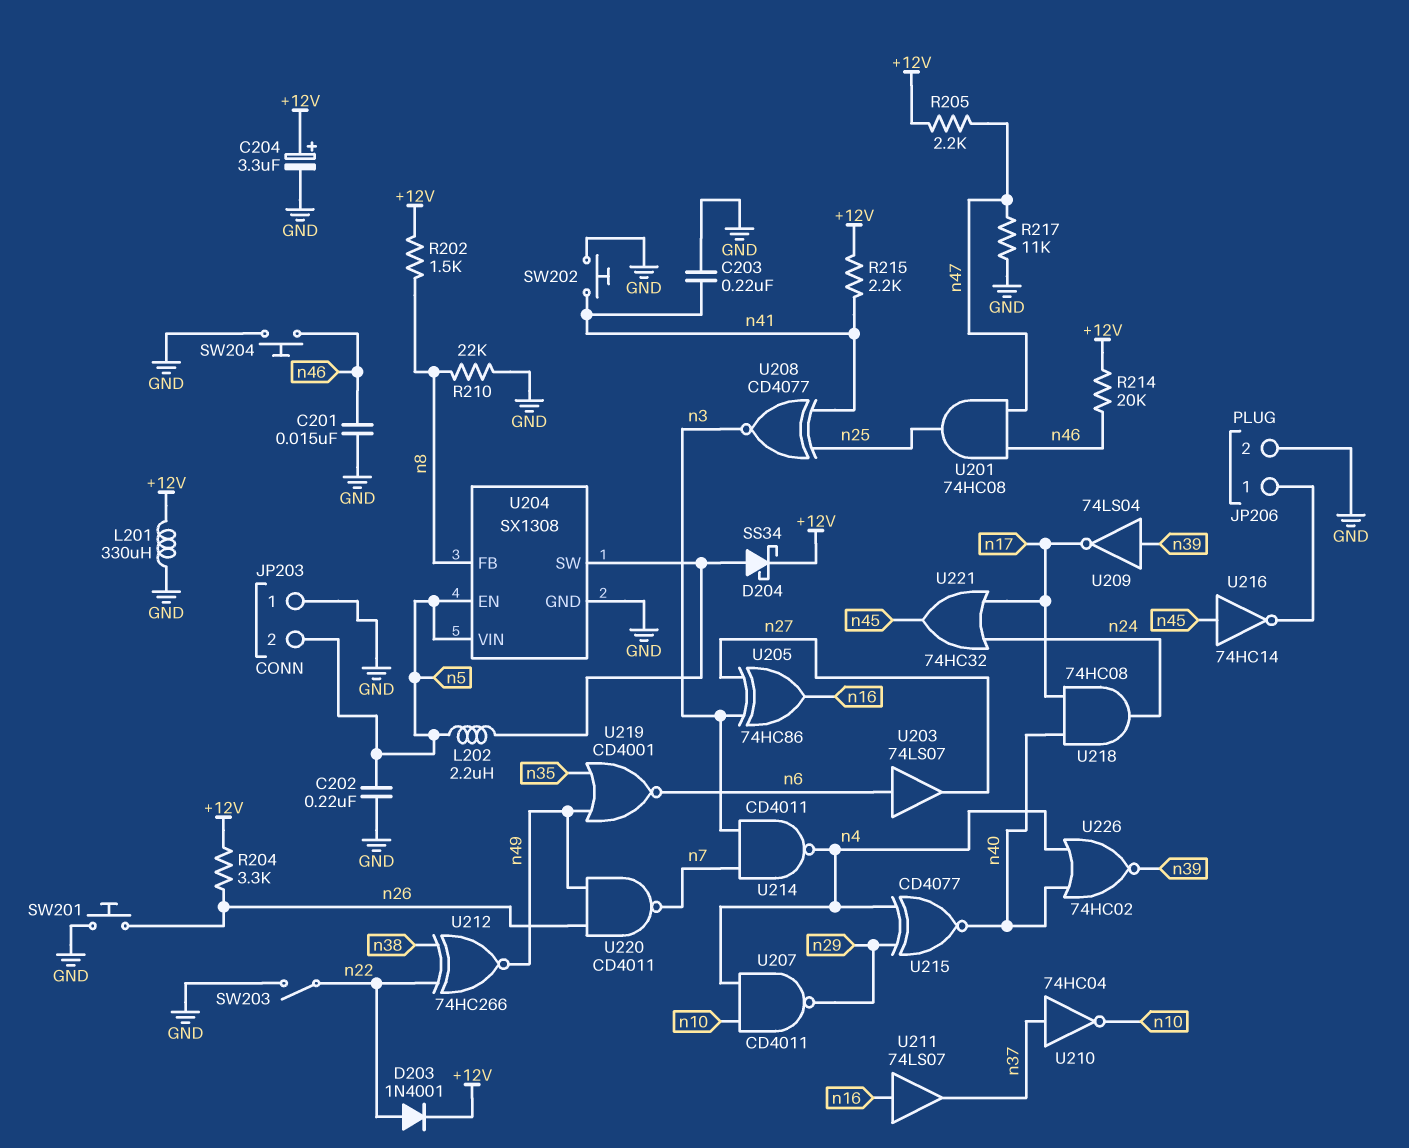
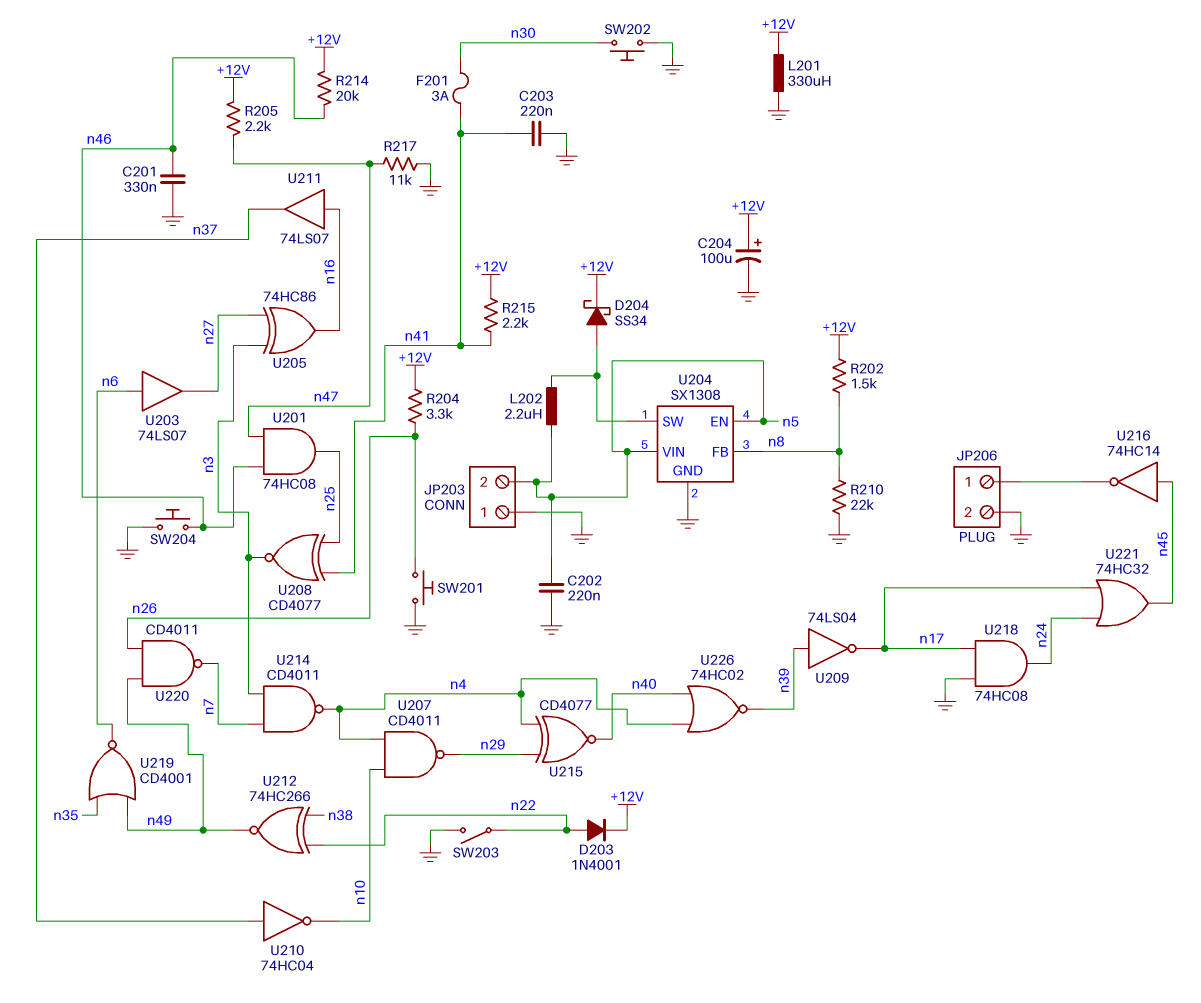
C201: 15nF (GND, n46) -> 330nF (GND, n46)
C204: 3.3uF (plus +12V, minus GND) -> 100uF (plus +12V, minus GND)
F201: none -> 3A (n30, n41)
SW202: button (GND, n41) -> button (GND, n30)
U218: AND 74HC08 (in n17, in n40, out n24) -> AND 74HC08 (in GND, in n17, out n24)

